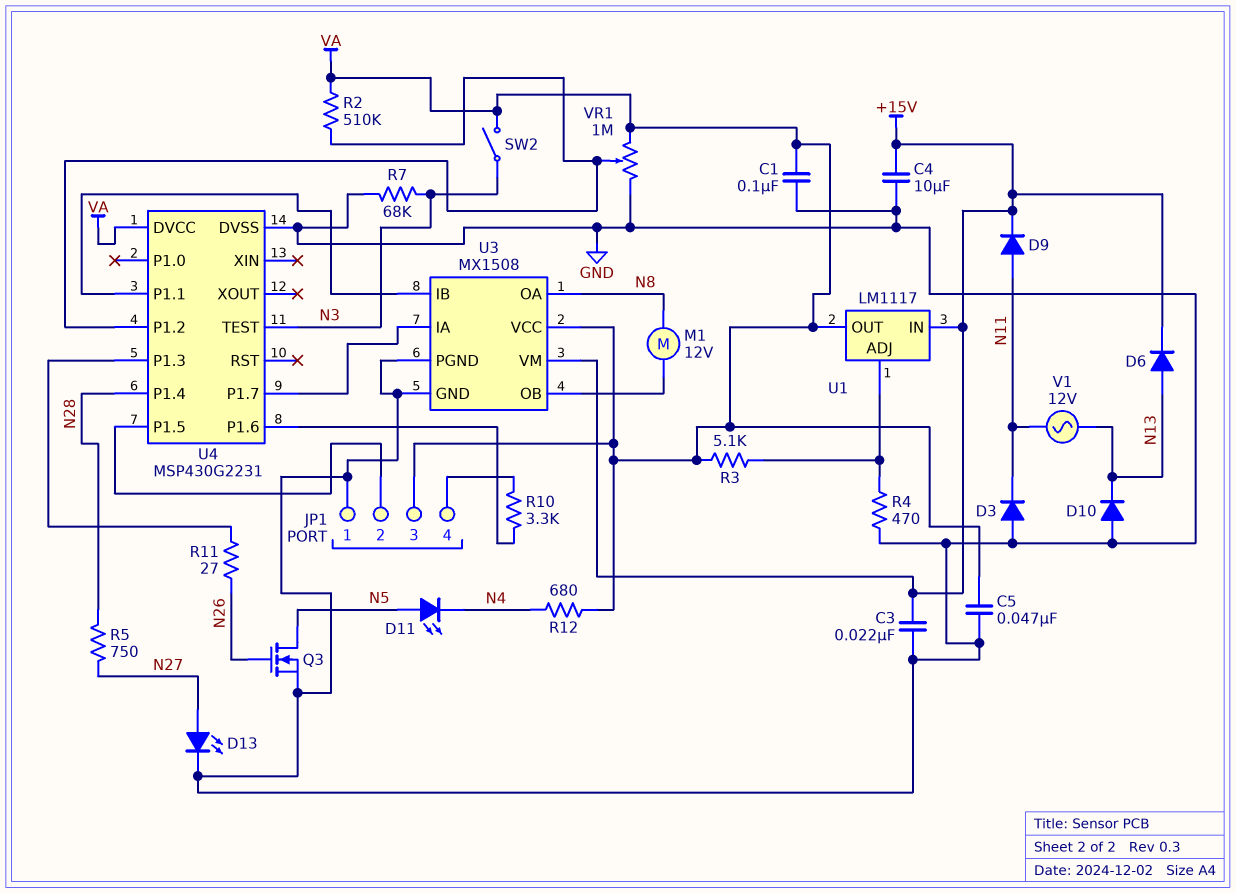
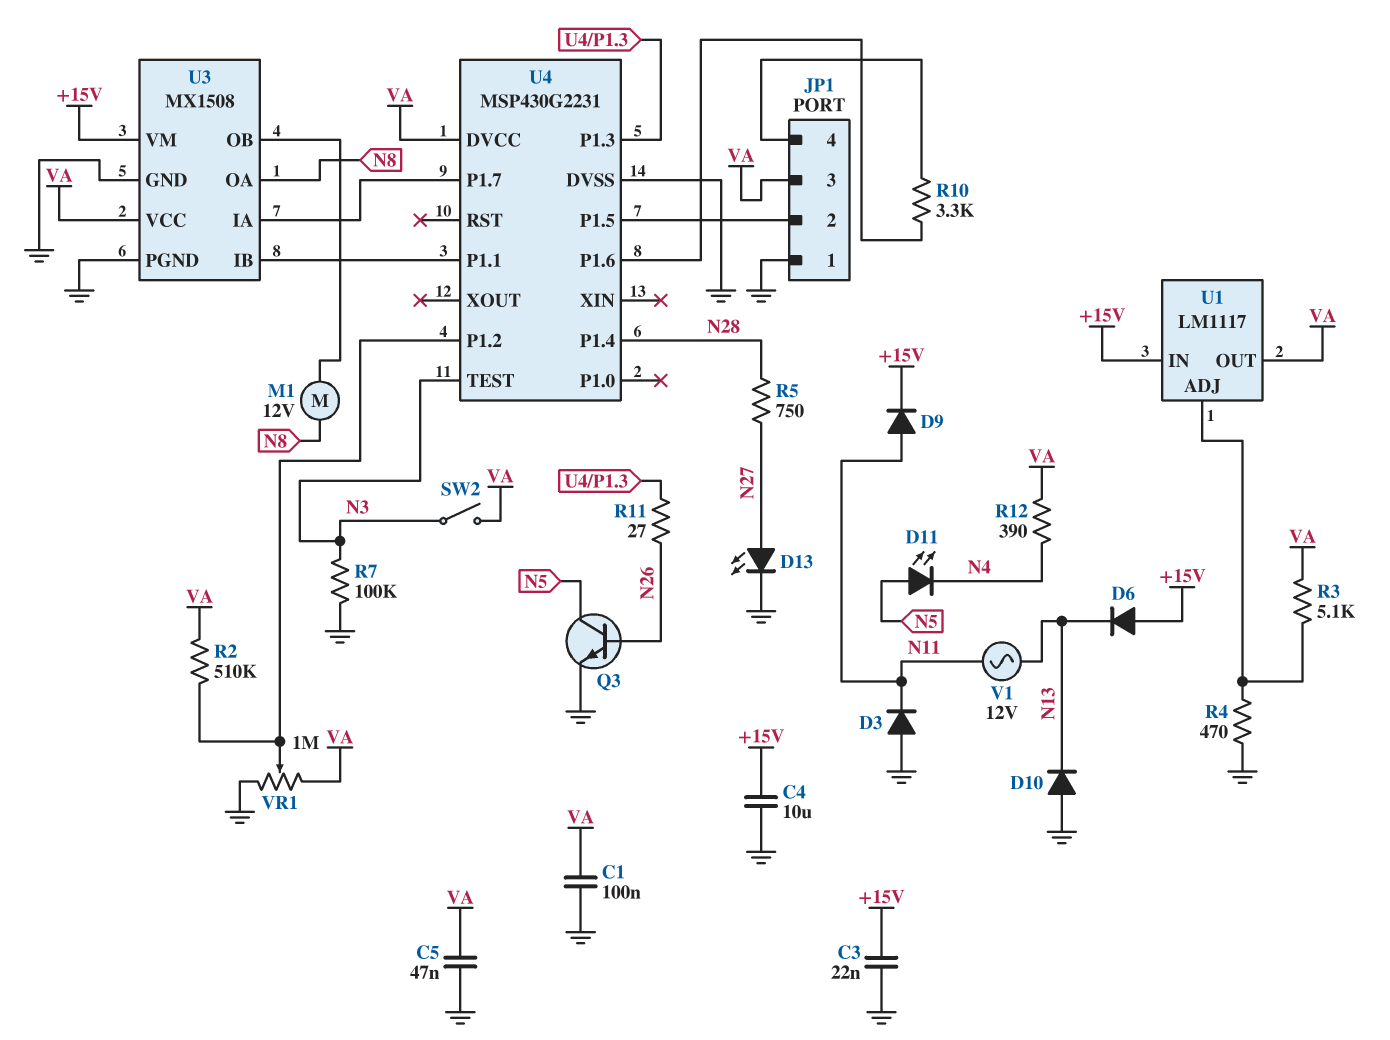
D6: diode (A N13, K +15V) -> diode (A +15V, K N13)
Q3: NMOS (G N26, D N5, S GND) -> NPN (B N26, C N5, E GND)
R7: 68k (GND, N3) -> 100k (GND, N3)
R12: 680 (N4, VA) -> 390 (N4, VA)

